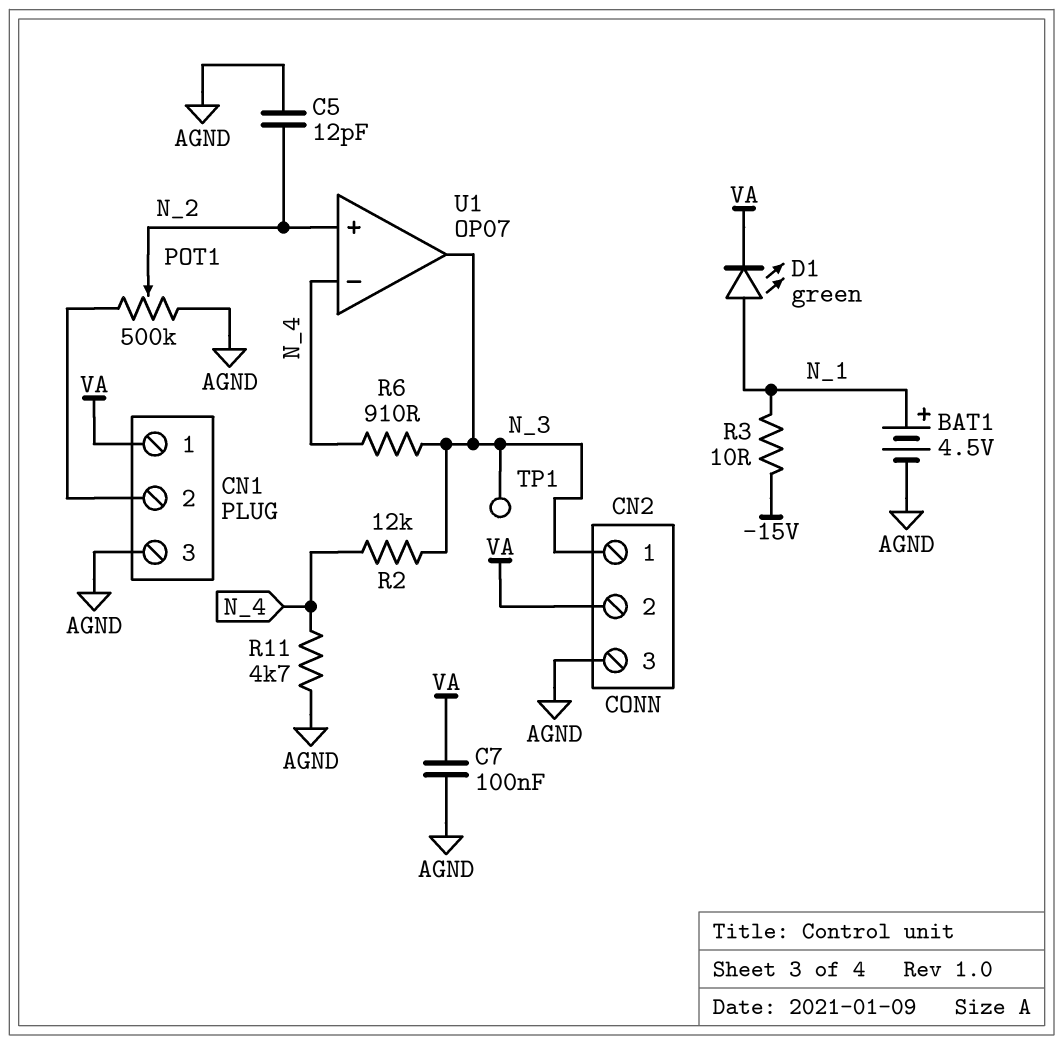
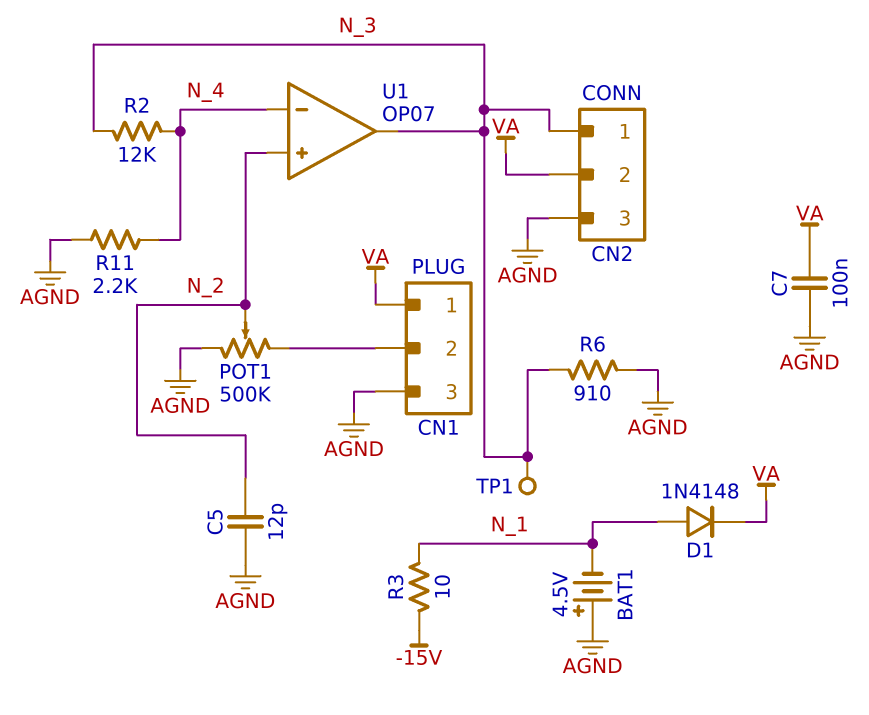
BAT1: 4.5V (plus N_1, minus AGND) -> 4.5V (plus AGND, minus N_1)
D1: LED green (A N_1, K VA) -> diode 1N4148 (A N_1, K VA)
R6: 910 (N_3, N_4) -> 910 (AGND, N_3)
R11: 4.7k (AGND, N_4) -> 2.2k (AGND, N_4)

